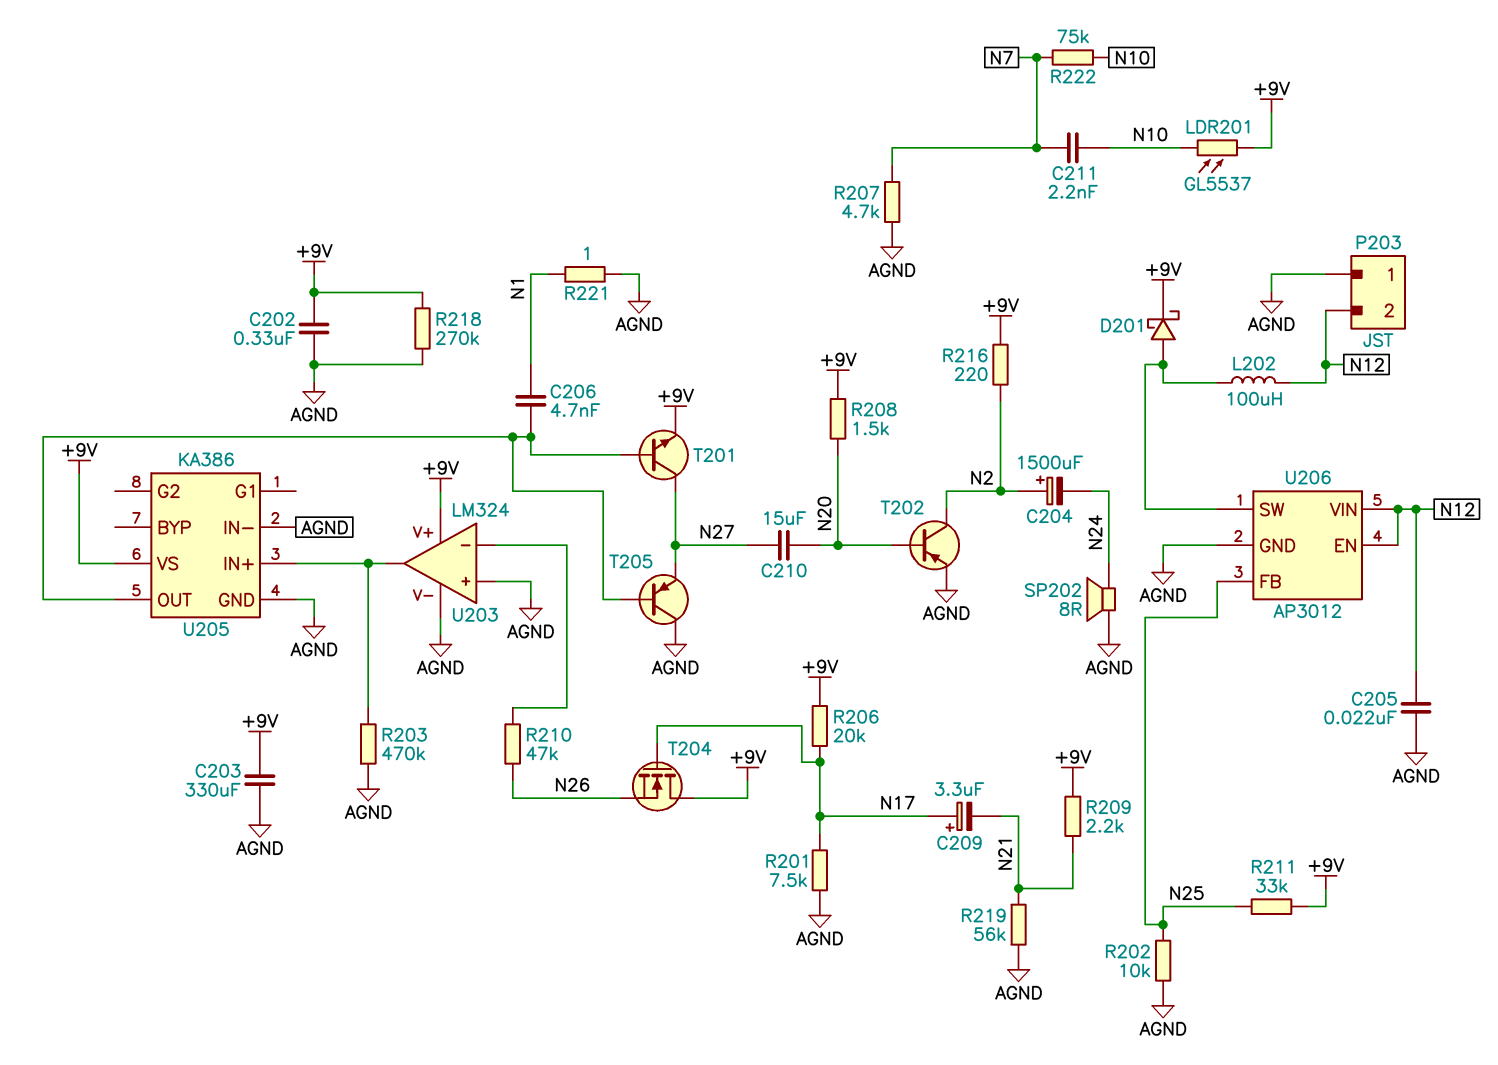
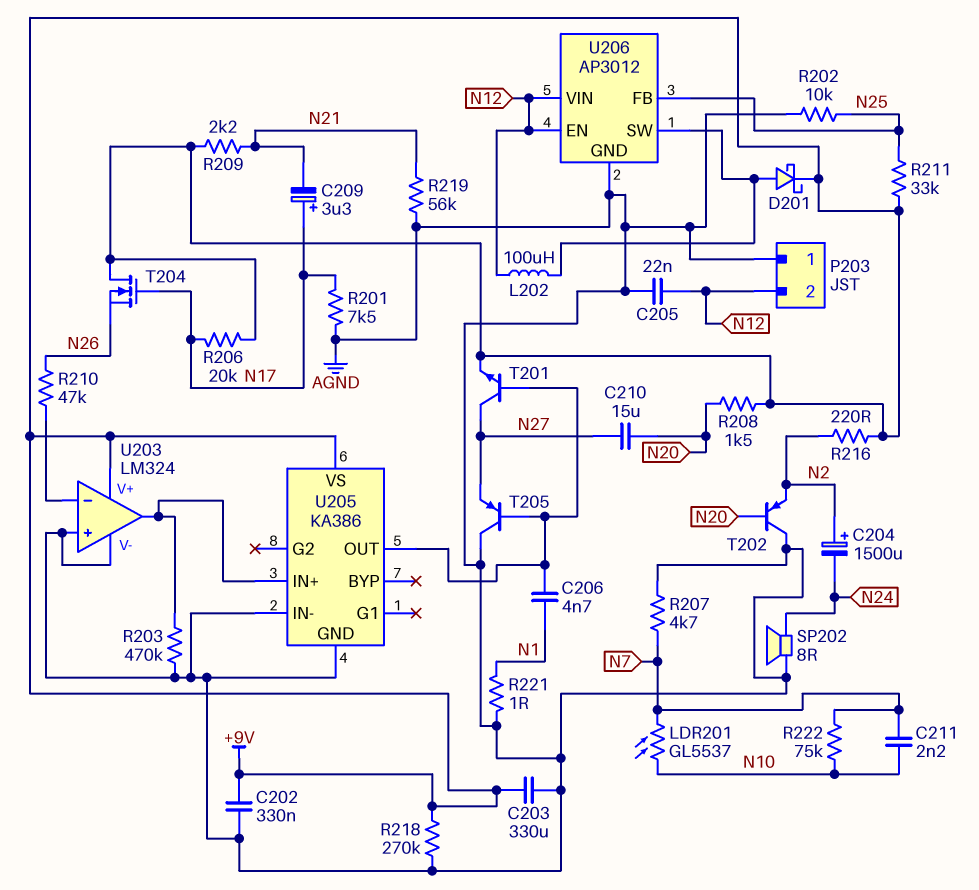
LDR201: GL5537 (+9V, N10) -> GL5537 (N7, N10)
T202: PNP (B N20, C N2, E AGND) -> PNP (B N20, C AGND, E N2)

